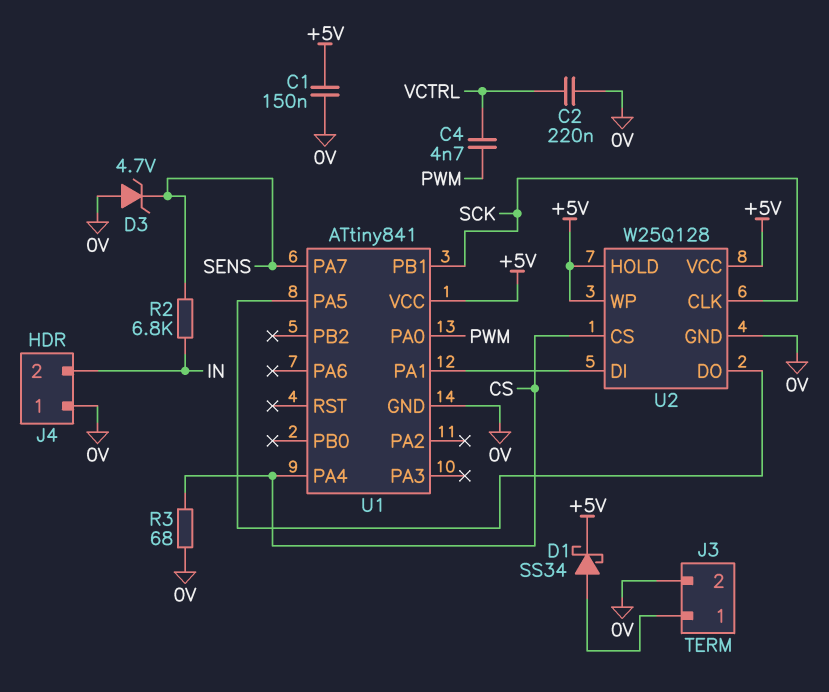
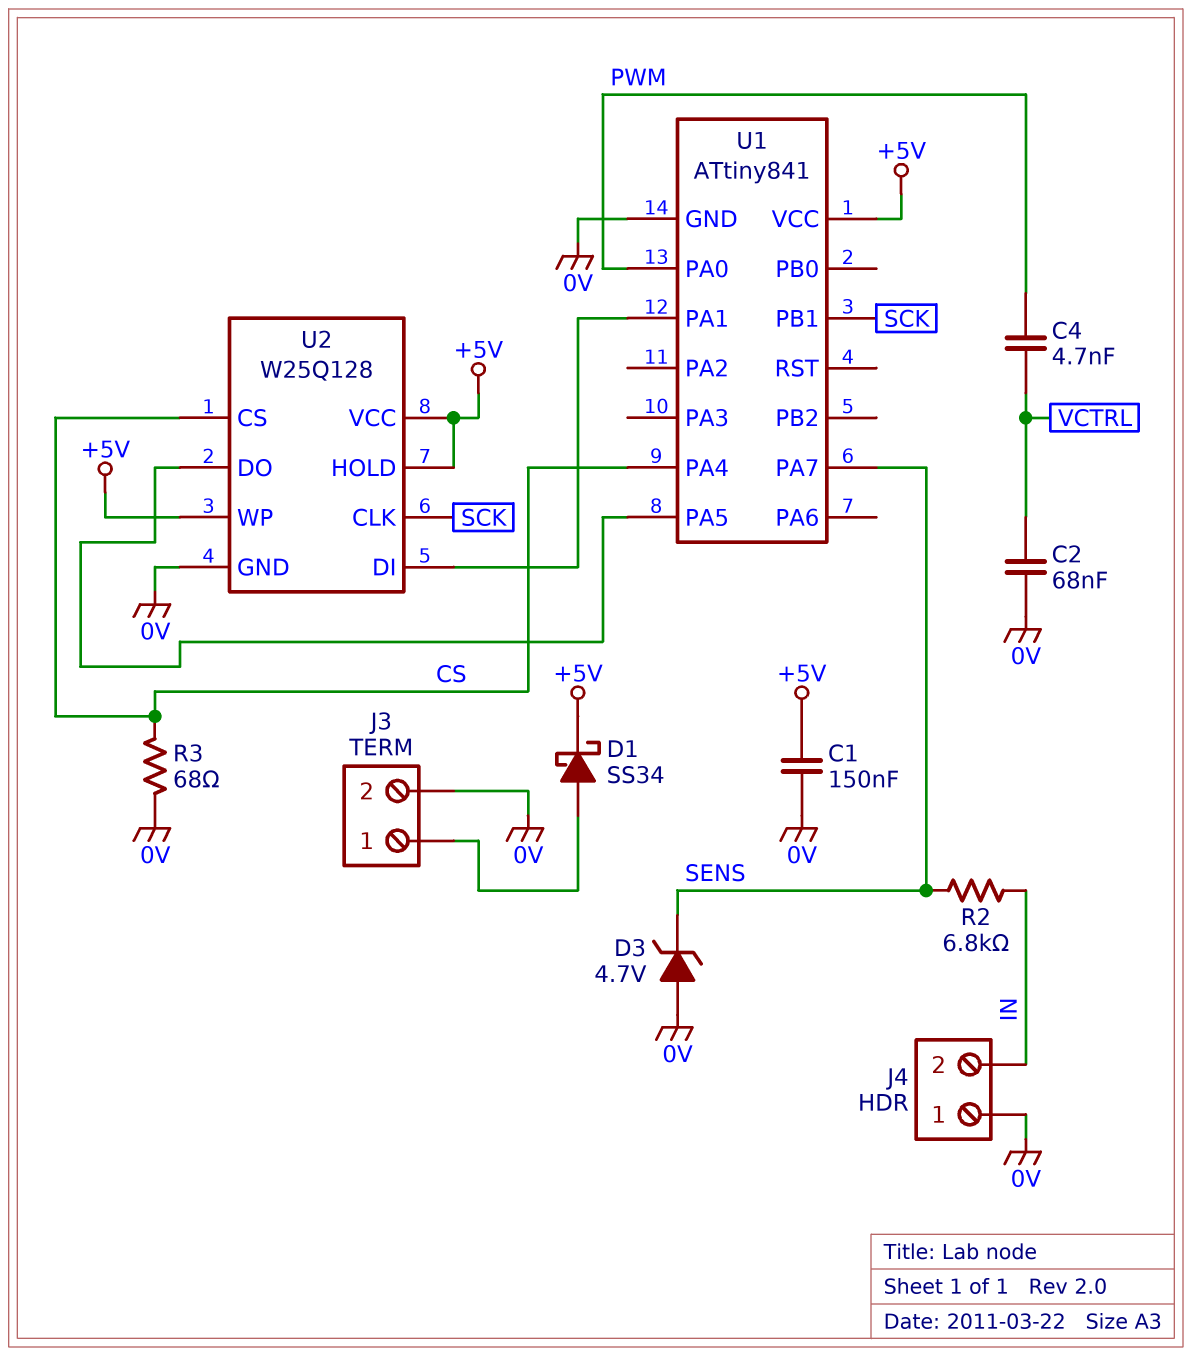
C2: 220nF (0V, VCTRL) -> 68nF (0V, VCTRL)

